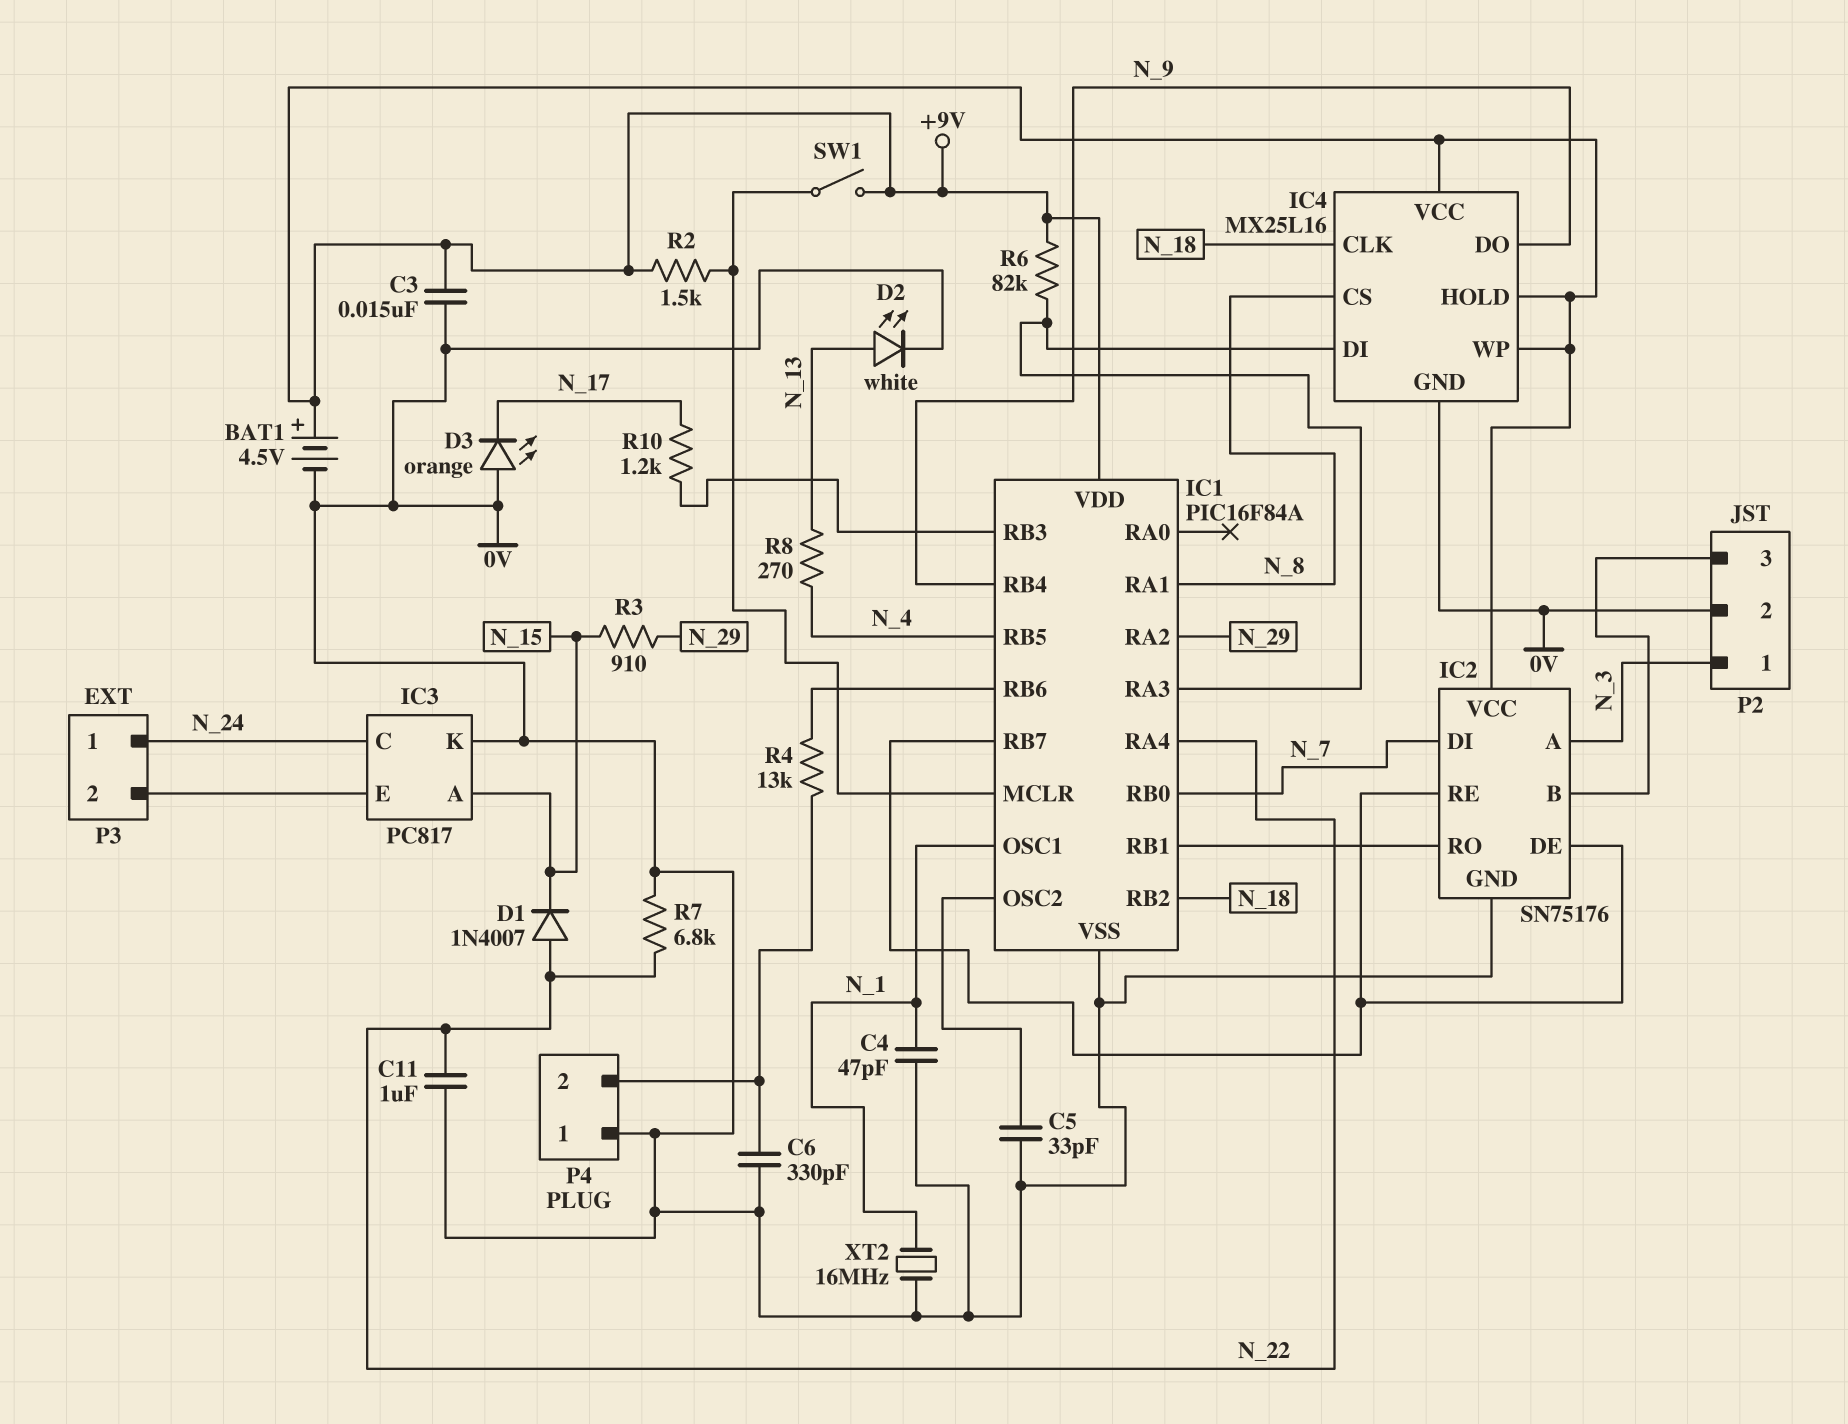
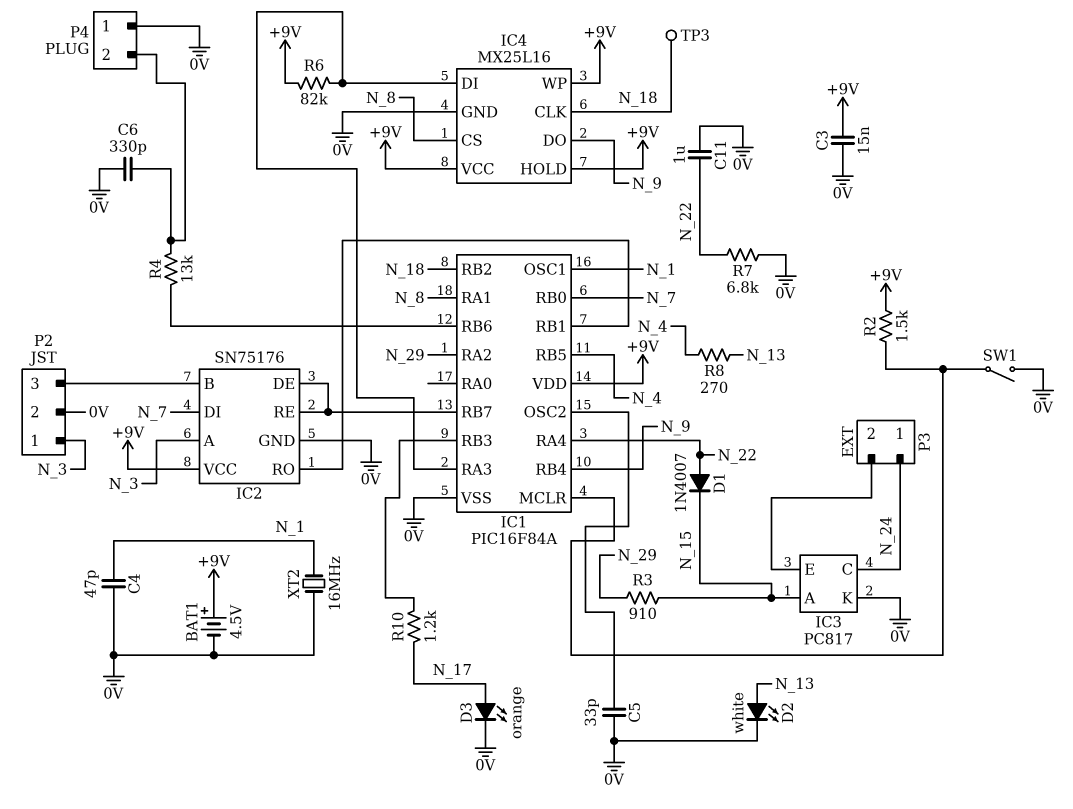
D3: LED orange (A 0V, K N_17) -> LED orange (A N_17, K 0V)
SW1: switch (+9V, IC1/MCLR) -> switch (0V, IC1/MCLR)
TP3: none -> test point (N_18)

